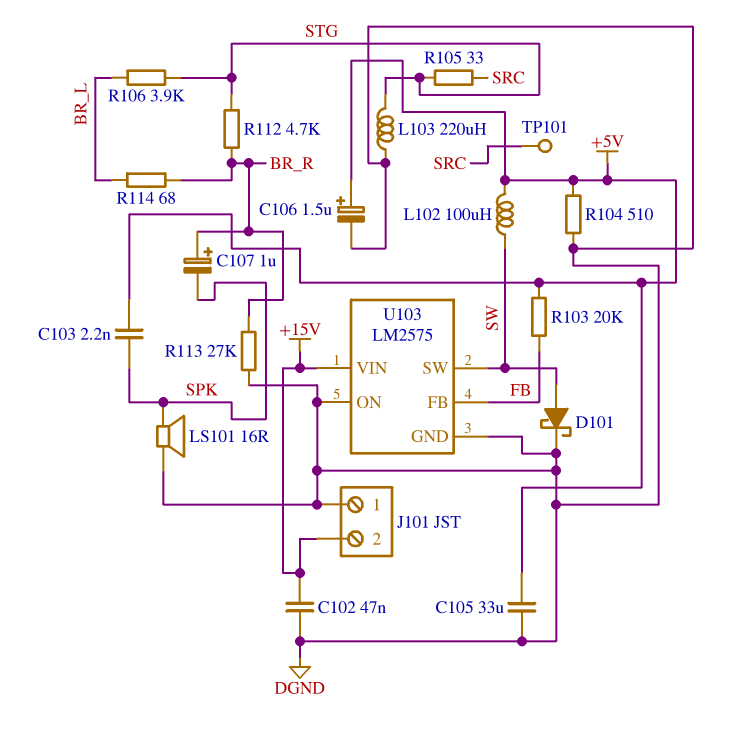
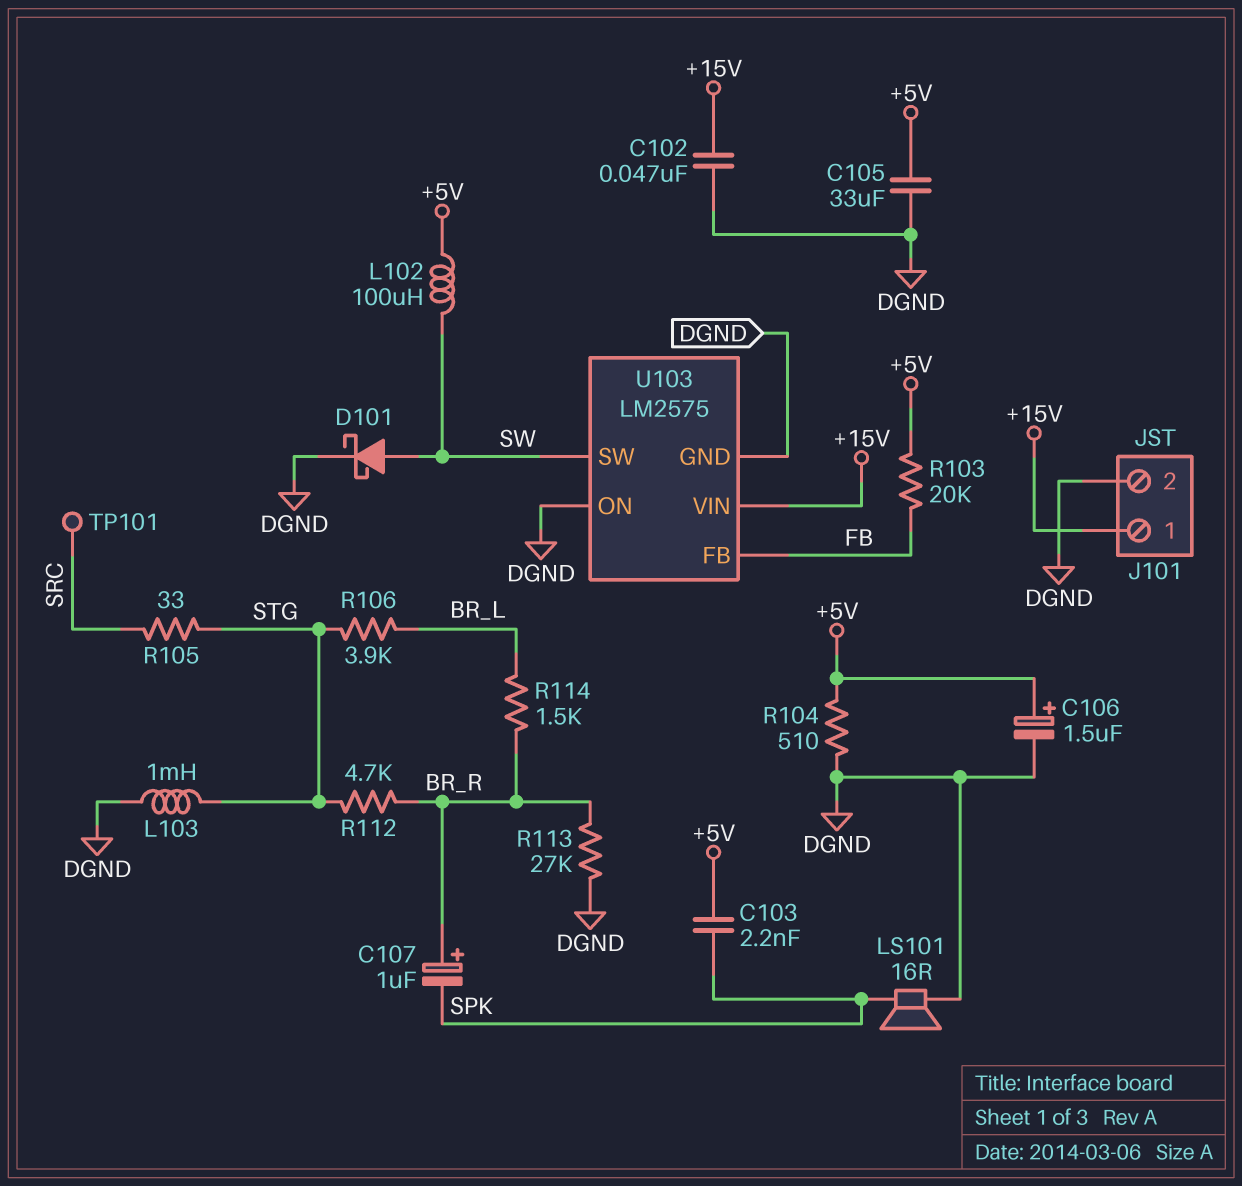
J101 pin 1: DGND -> +15V
J101 pin 2: +15V -> DGND
L103: 220uH (DGND, STG) -> 1mH (DGND, STG)
R114: 68 (BR_L, BR_R) -> 1.5k (BR_L, BR_R)

